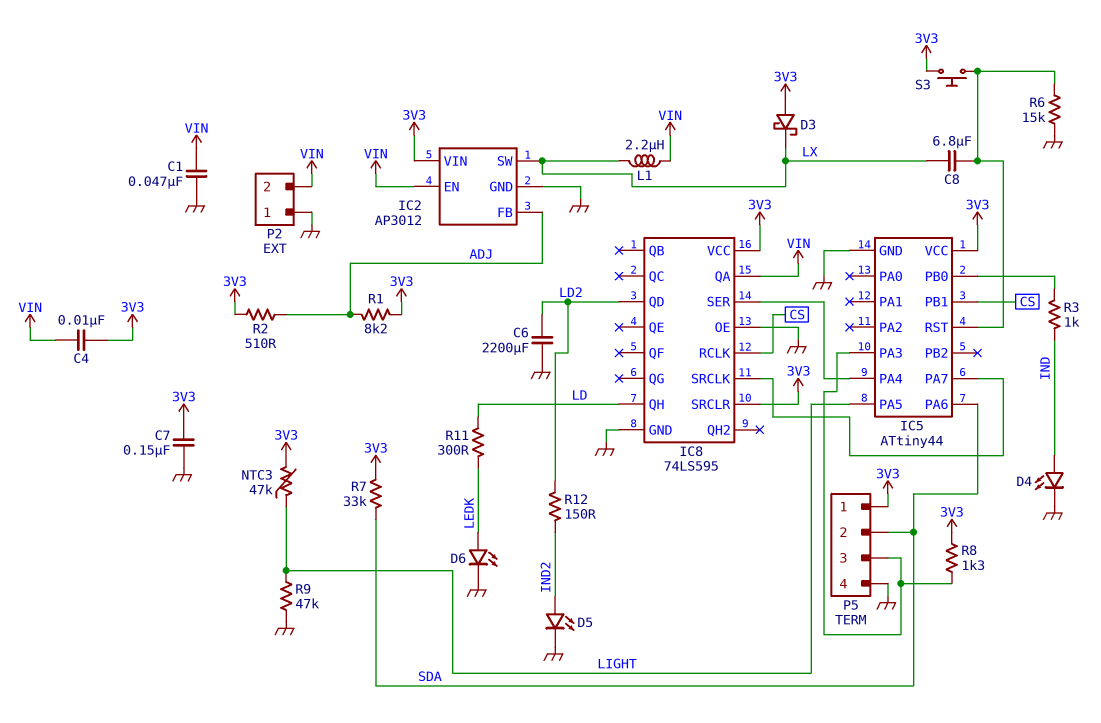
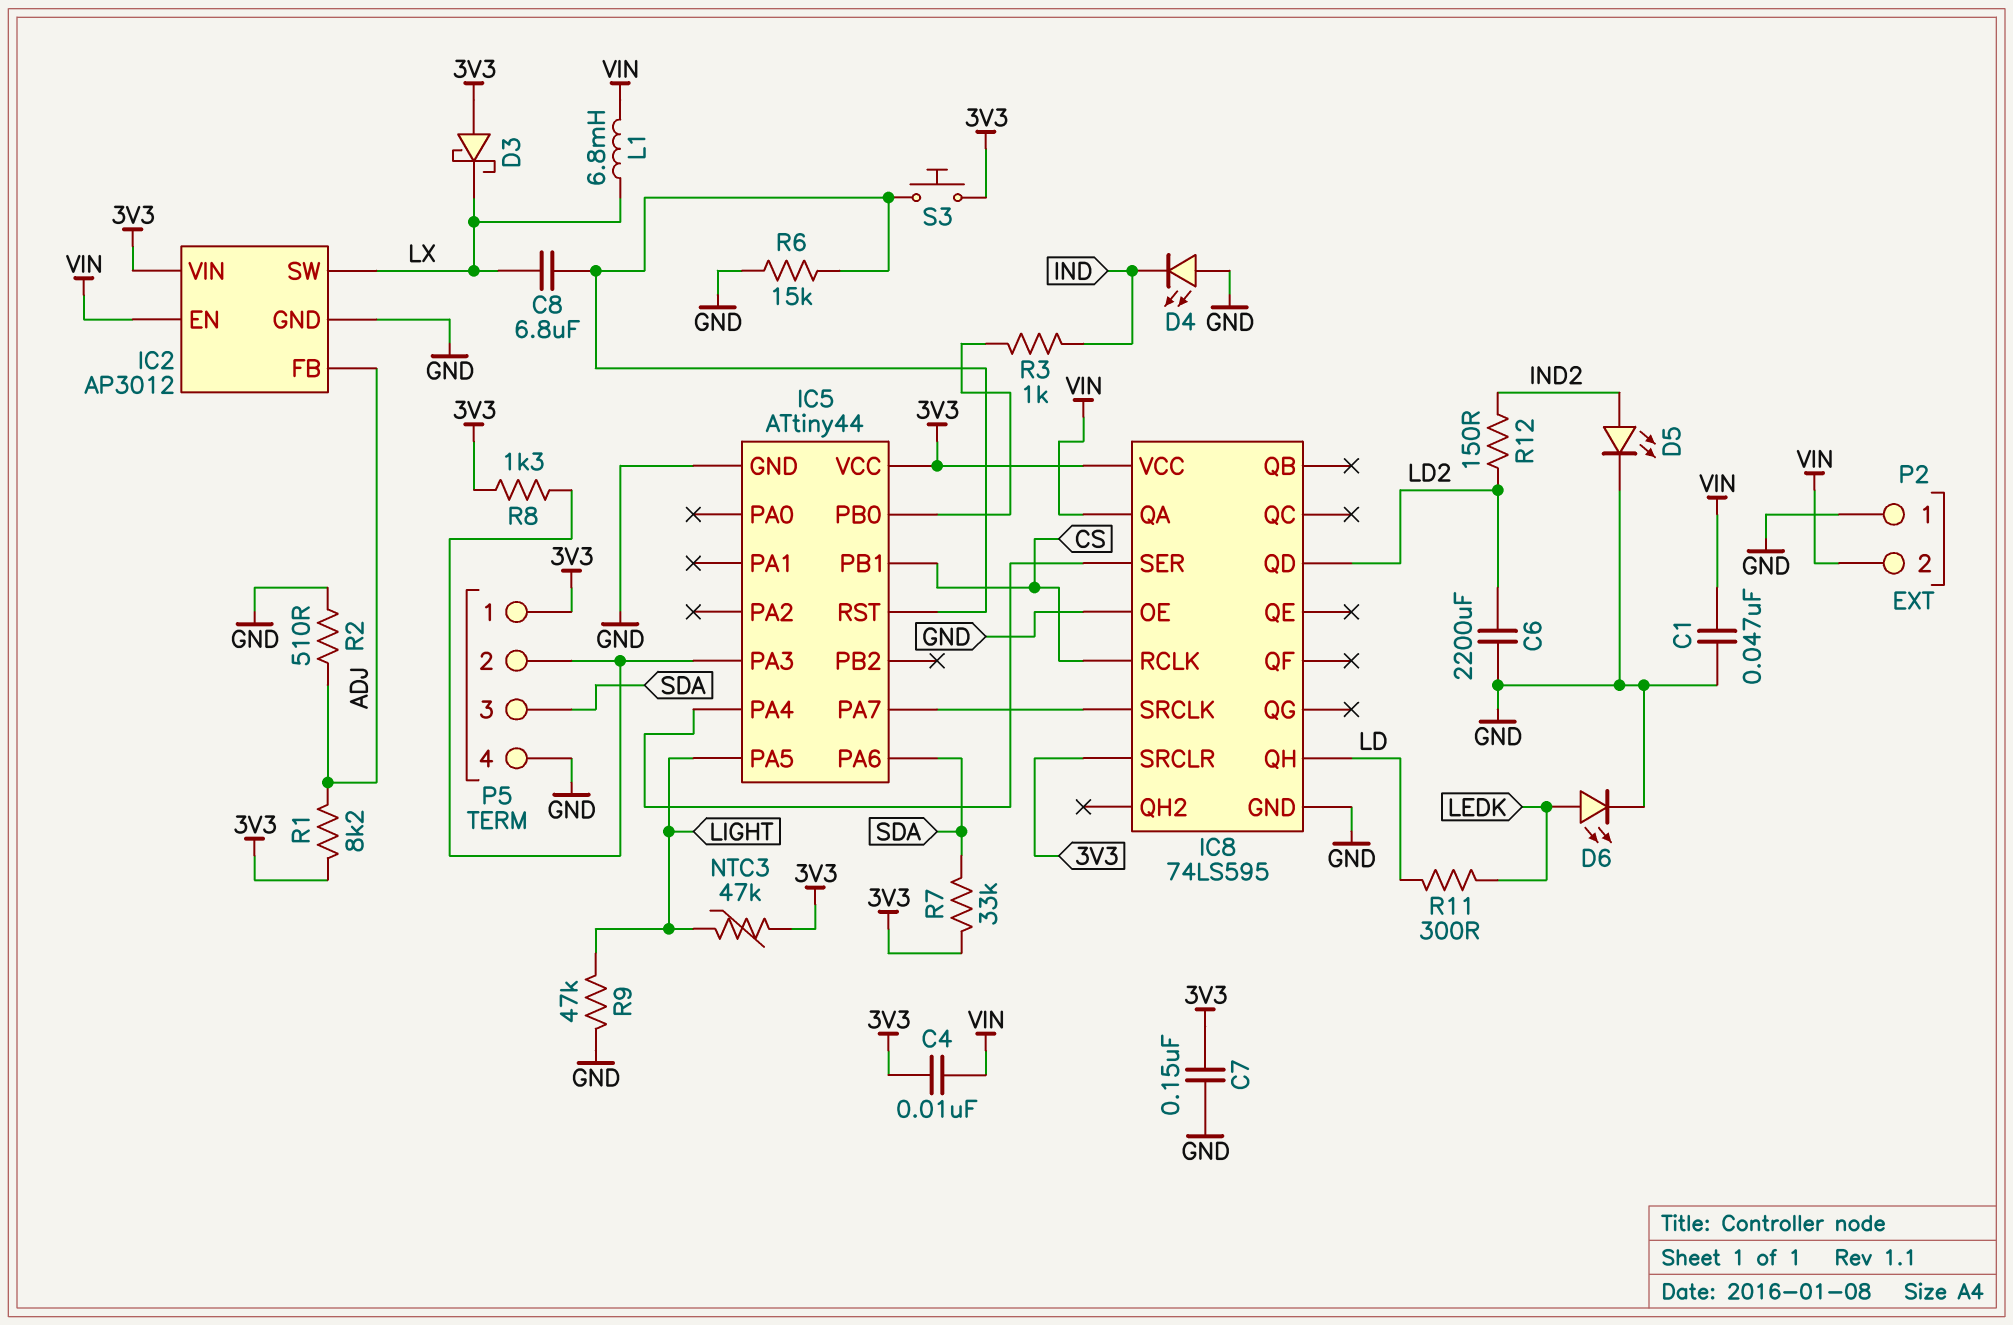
D4: LED (A IND, K GND) -> LED (A GND, K IND)
L1: 2.2uH (LX, VIN) -> 6.8mH (LX, VIN)
P5 pin 2: SDA -> IC5/PA3
P5 pin 3: IC5/PA3 -> SDA
R2: 510 (3V3, ADJ) -> 510 (ADJ, GND)

